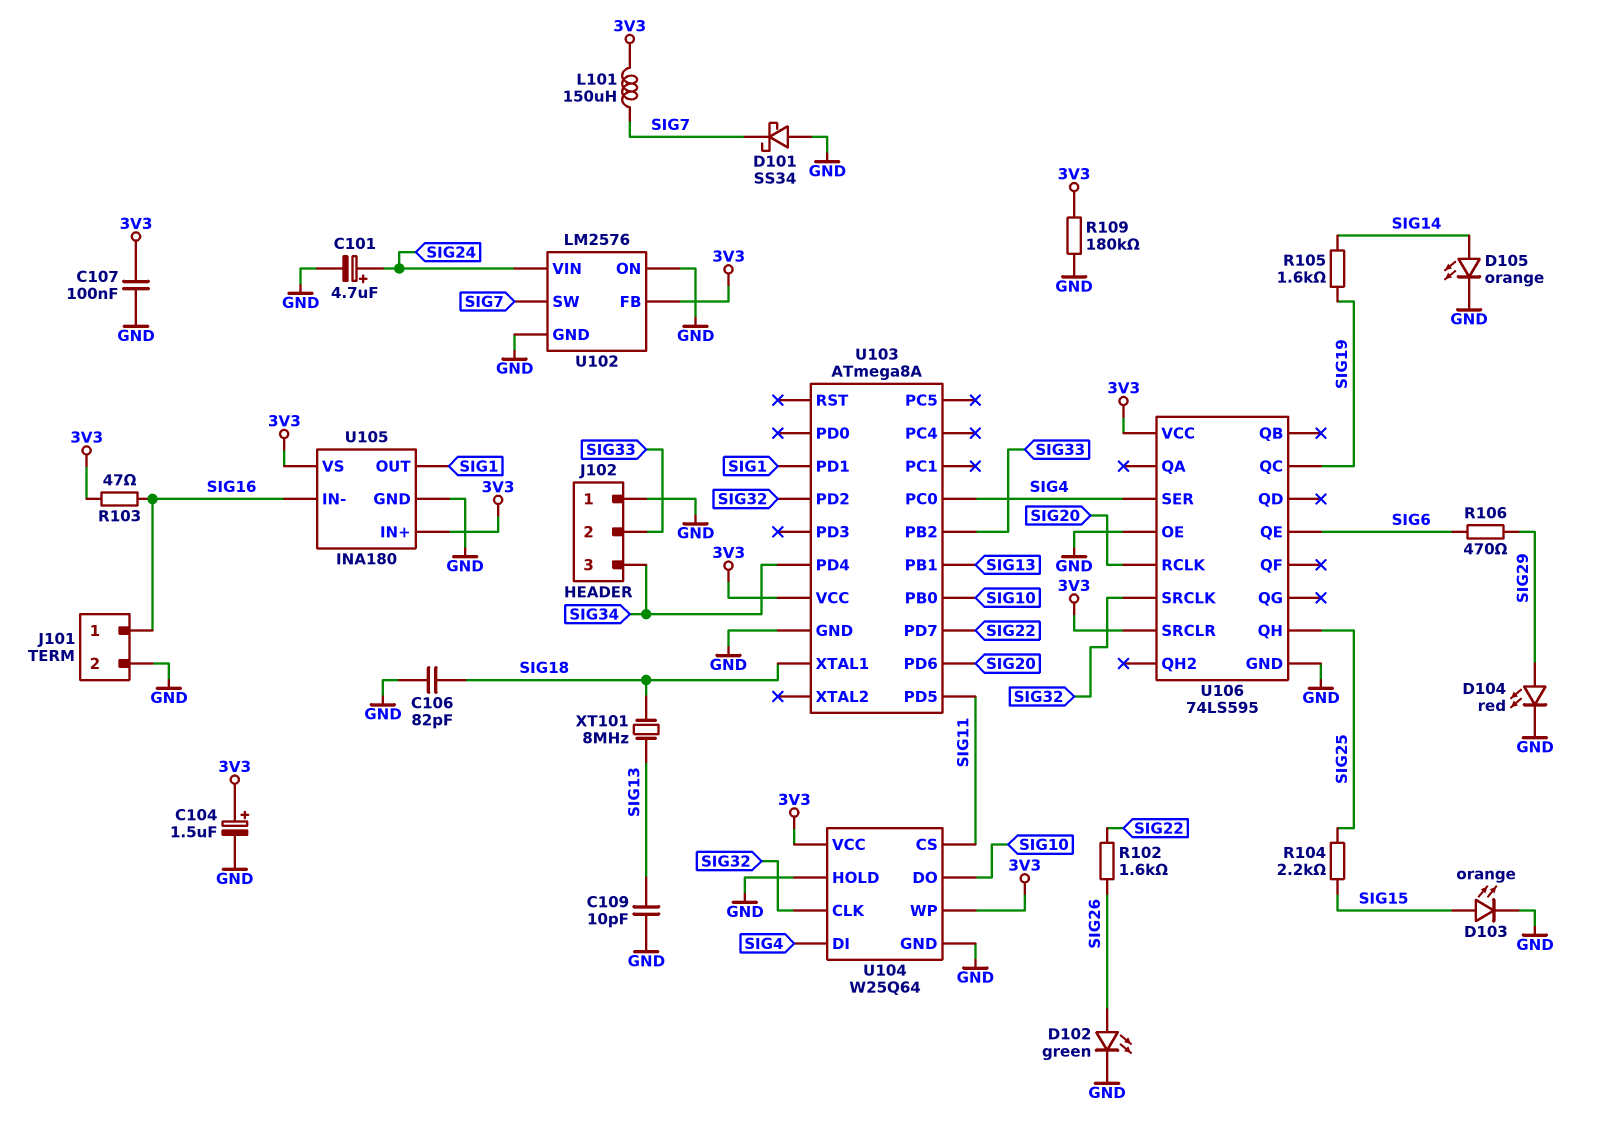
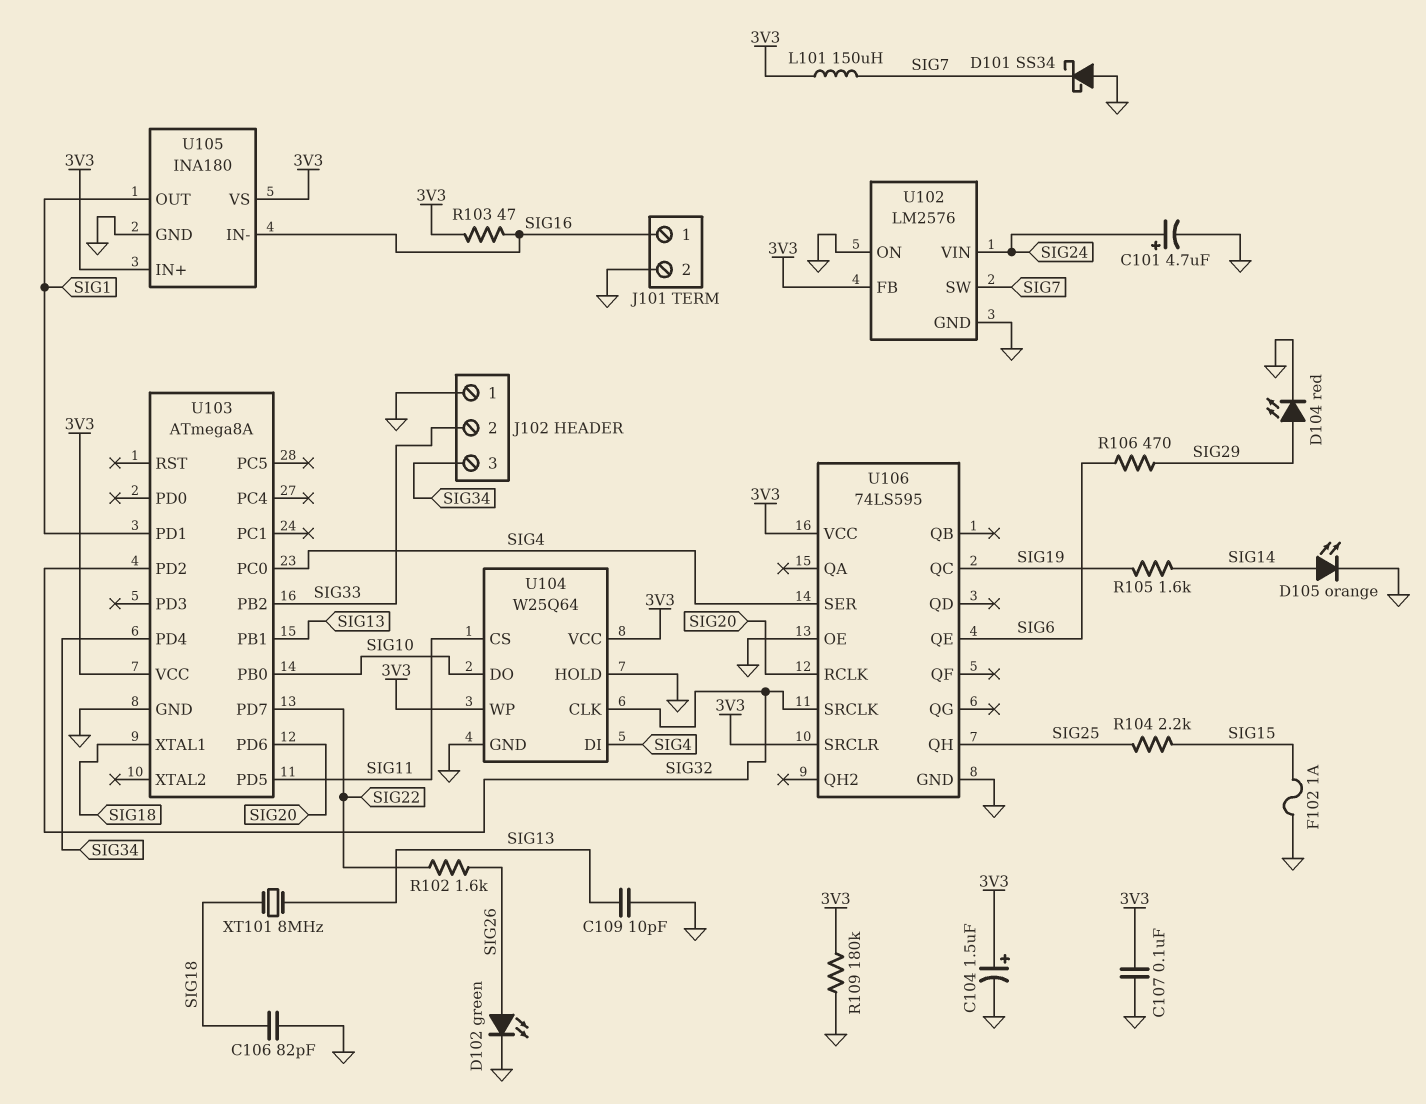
D103: LED orange (A SIG15, K GND) -> none
F102: none -> 1A (GND, SIG15)

